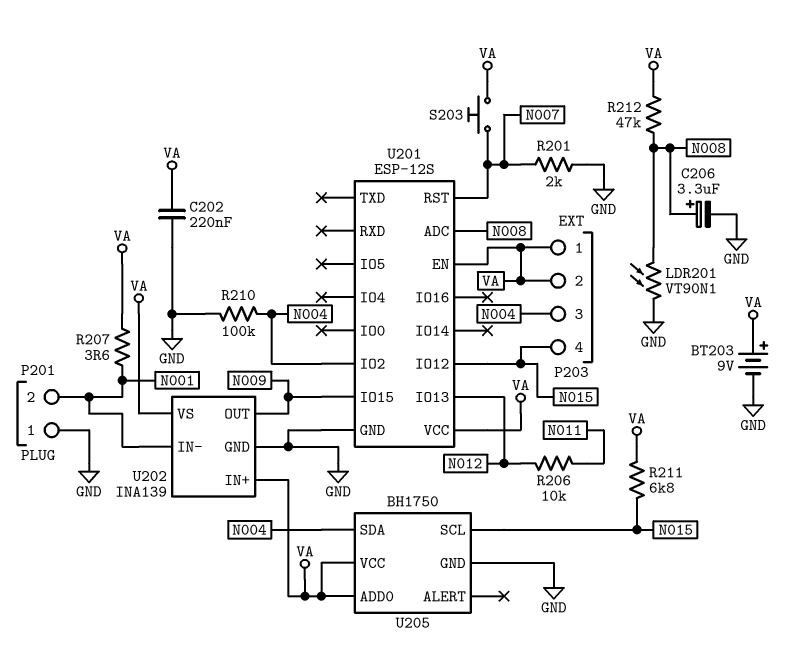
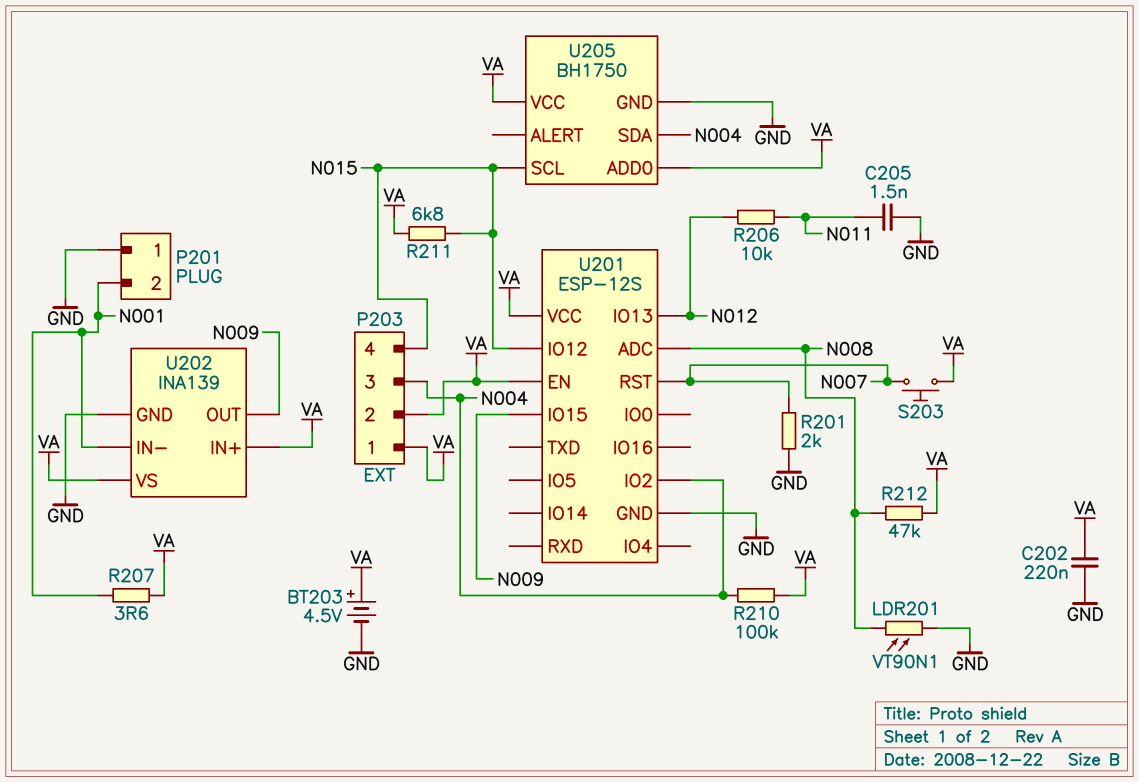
BT203: 9V (plus VA, minus GND) -> 4.5V (plus VA, minus GND)
C205: none -> 1.5nF (GND, N011)
C206: 3.3uF (plus N008, minus GND) -> none
R210: 100k (GND, N004) -> 100k (N004, VA)

